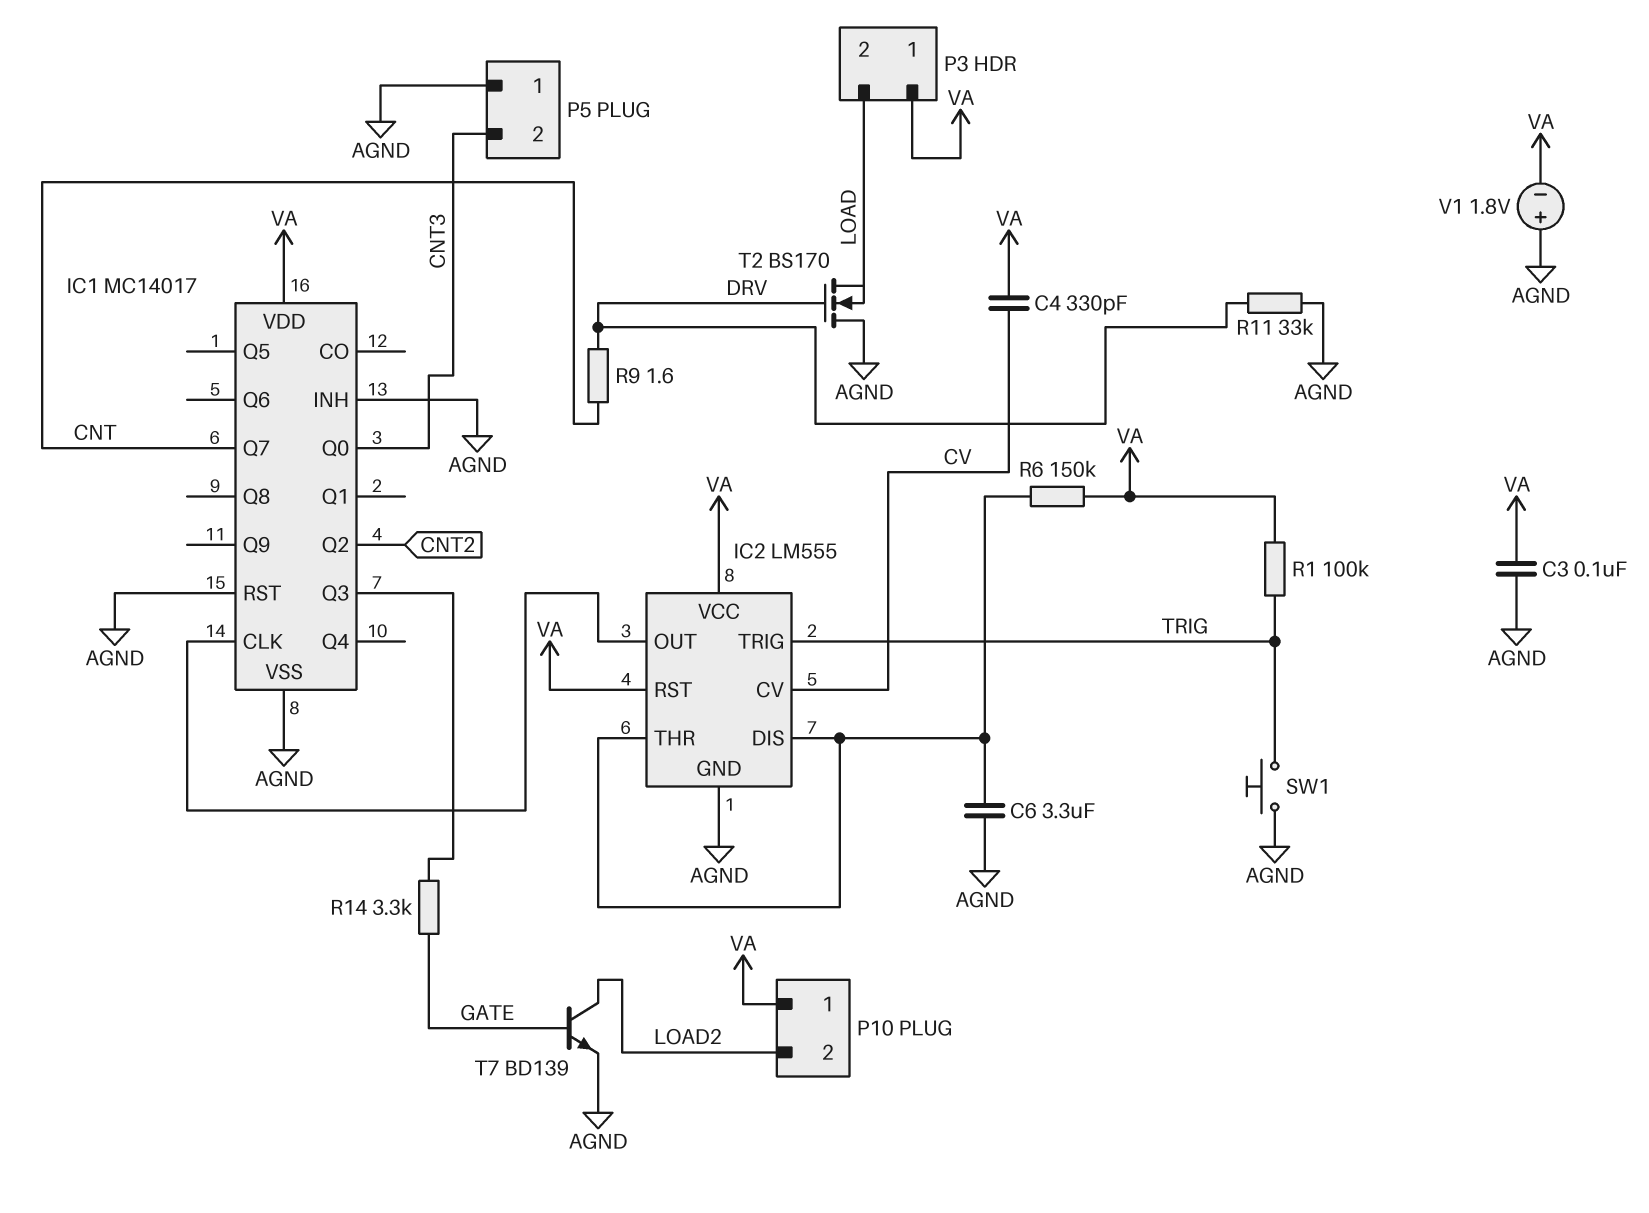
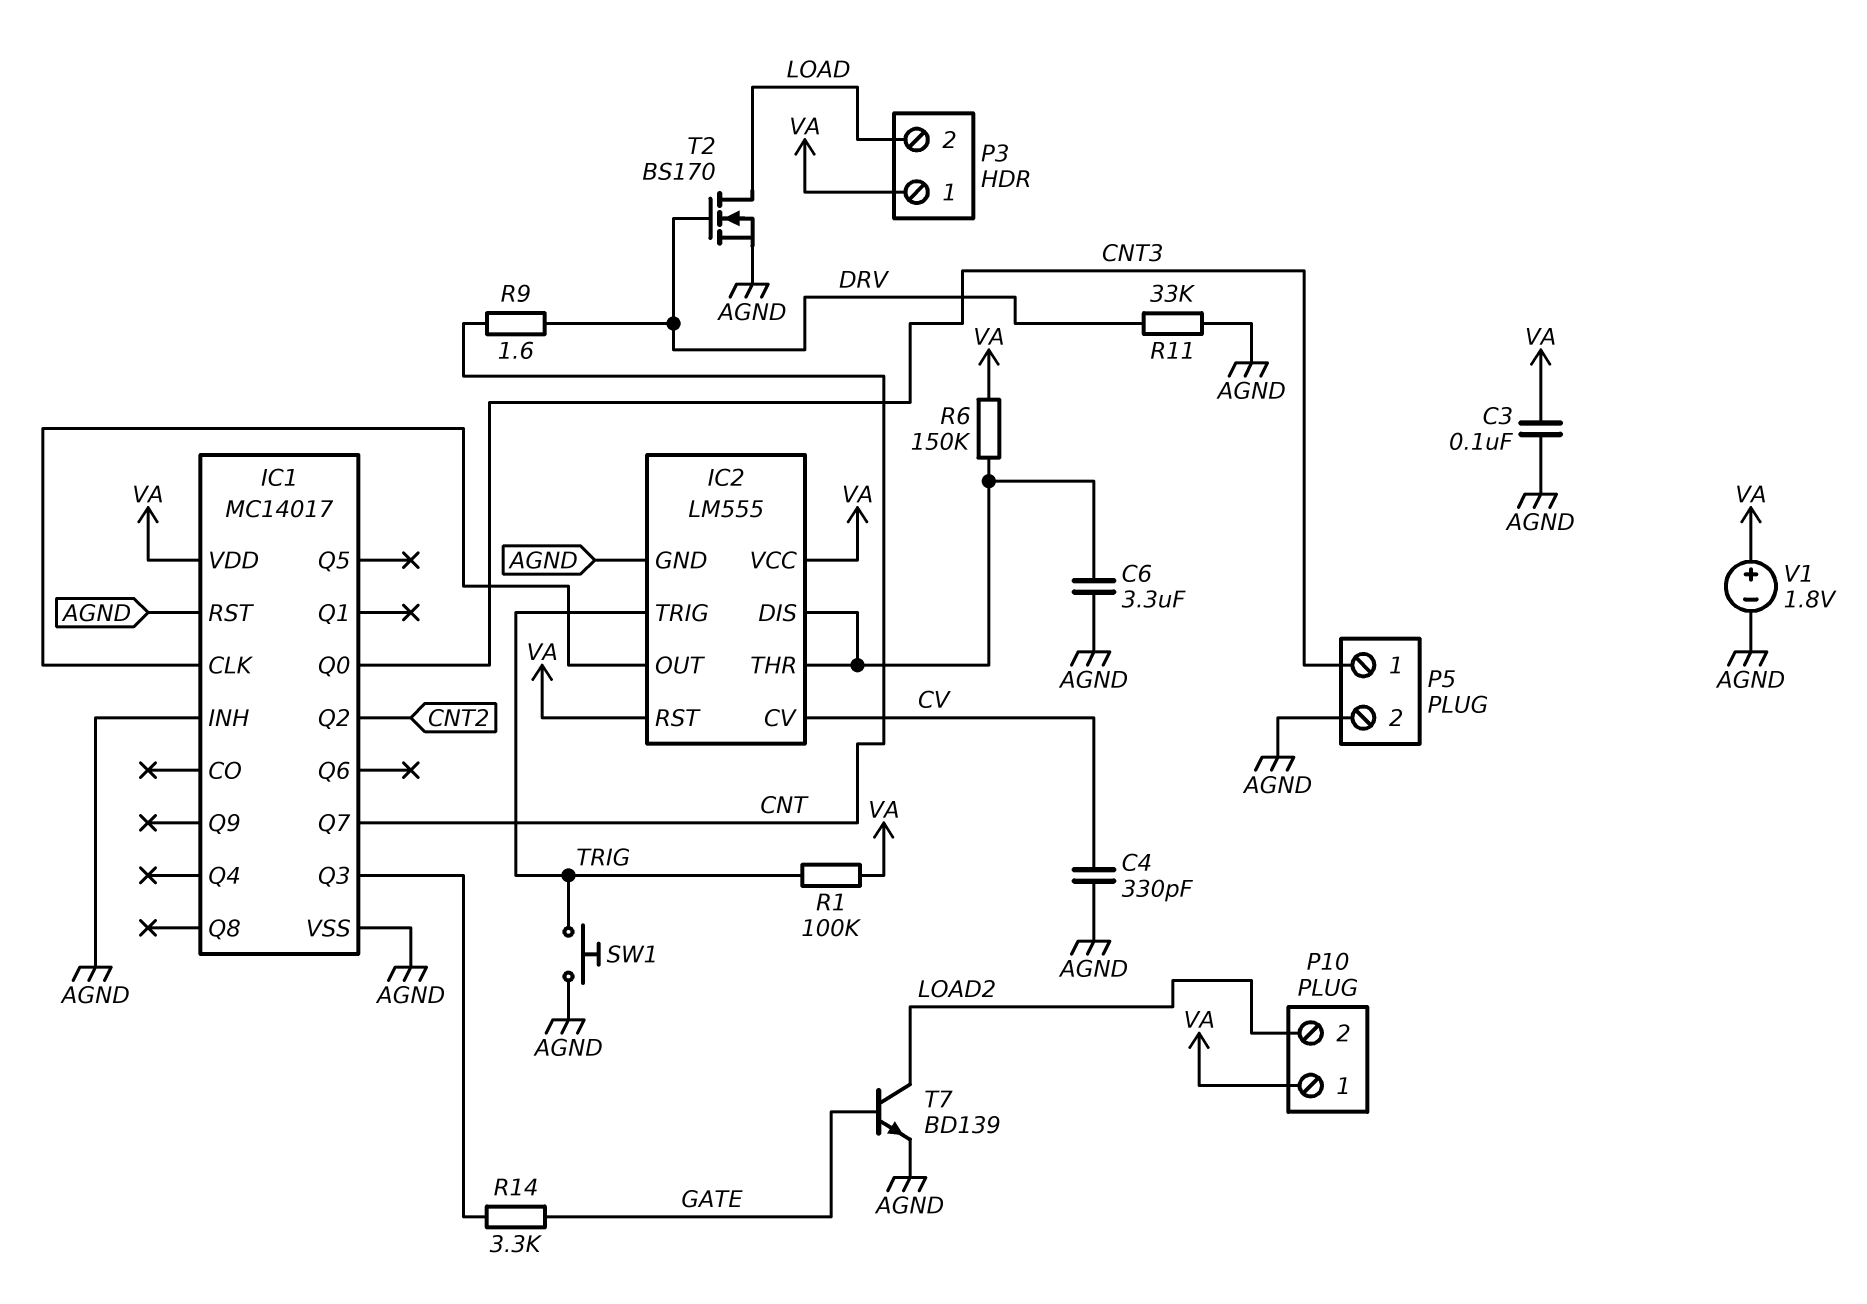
C4: 330pF (CV, VA) -> 330pF (AGND, CV)
P5 pin 1: AGND -> CNT3
P5 pin 2: CNT3 -> AGND
T2: NMOS BS170 (G DRV, D AGND, S LOAD) -> NMOS BS170 (G DRV, D LOAD, S AGND)
V1: 1.8V (plus AGND, minus VA) -> 1.8V (plus VA, minus AGND)

